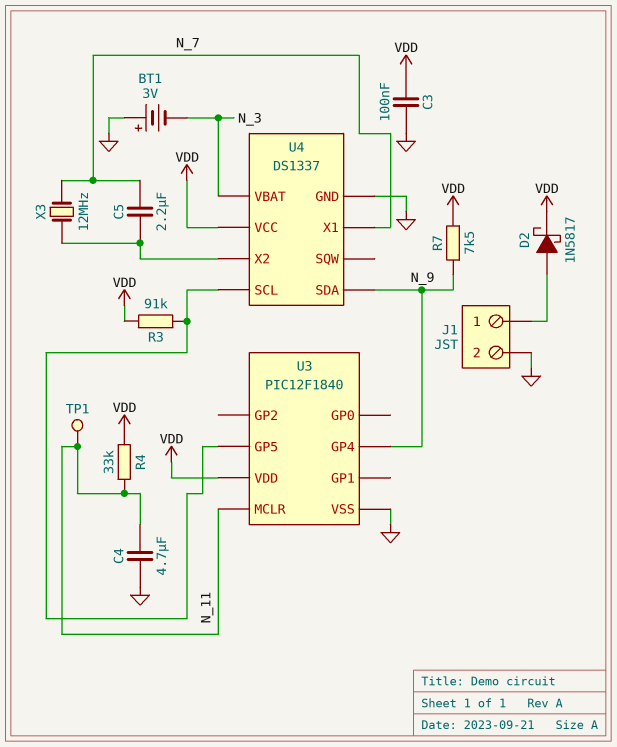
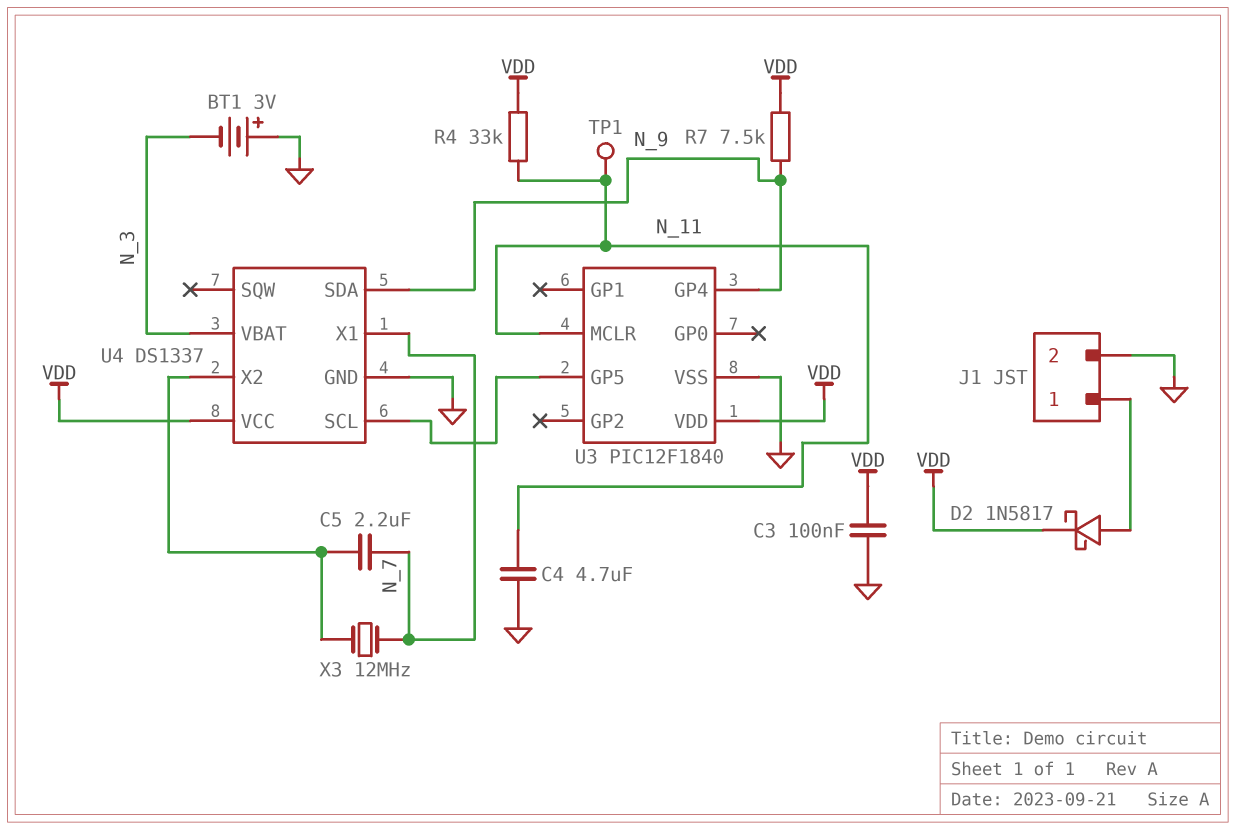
R3: 91k (U3/GP5, VDD) -> none

